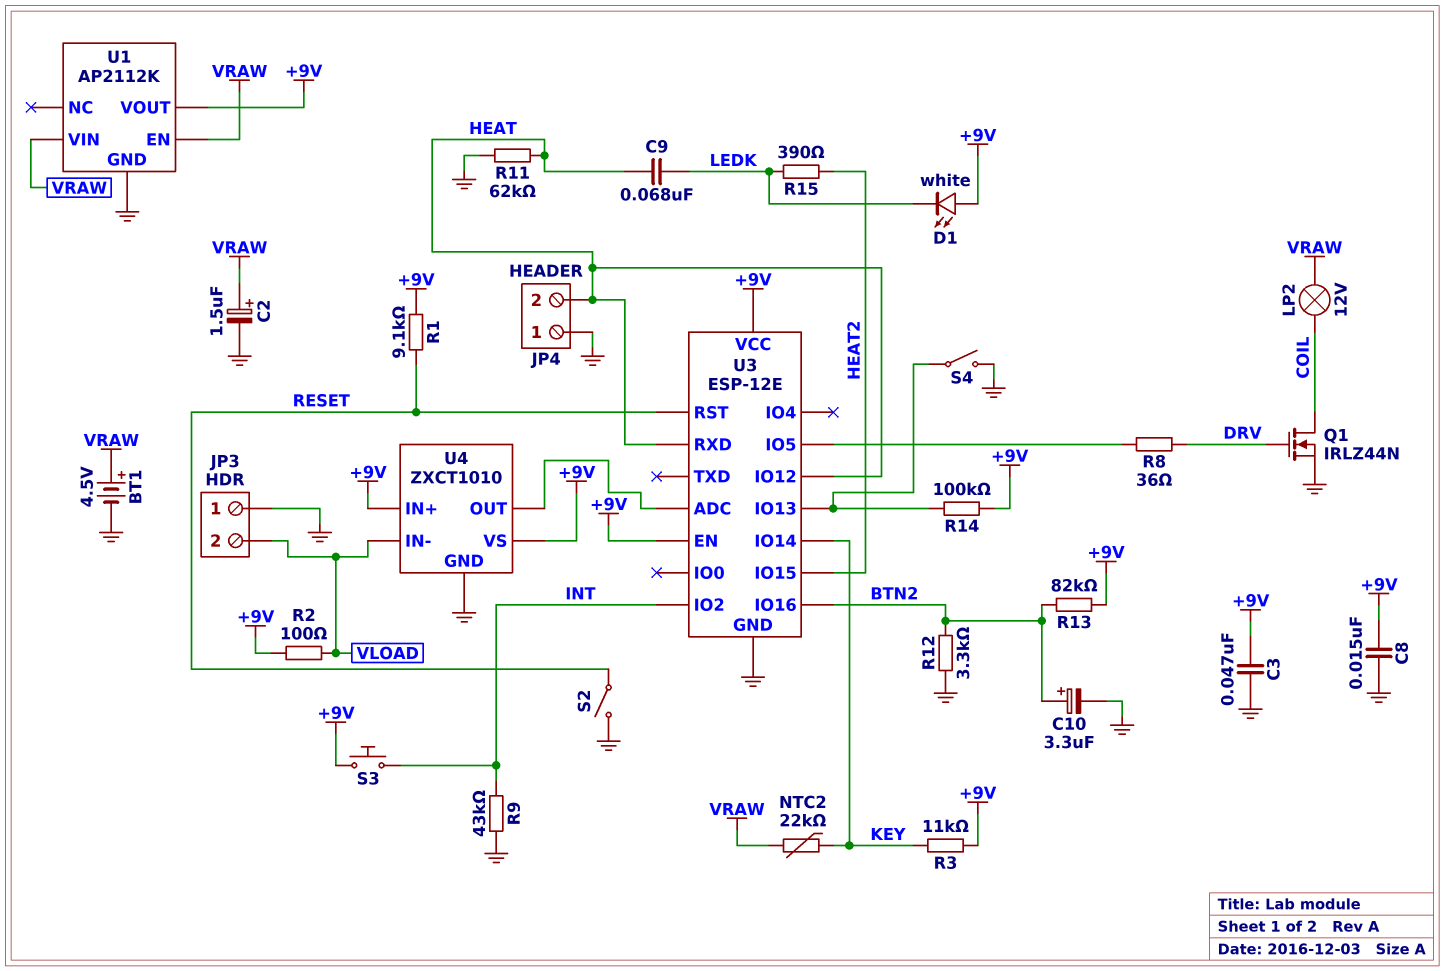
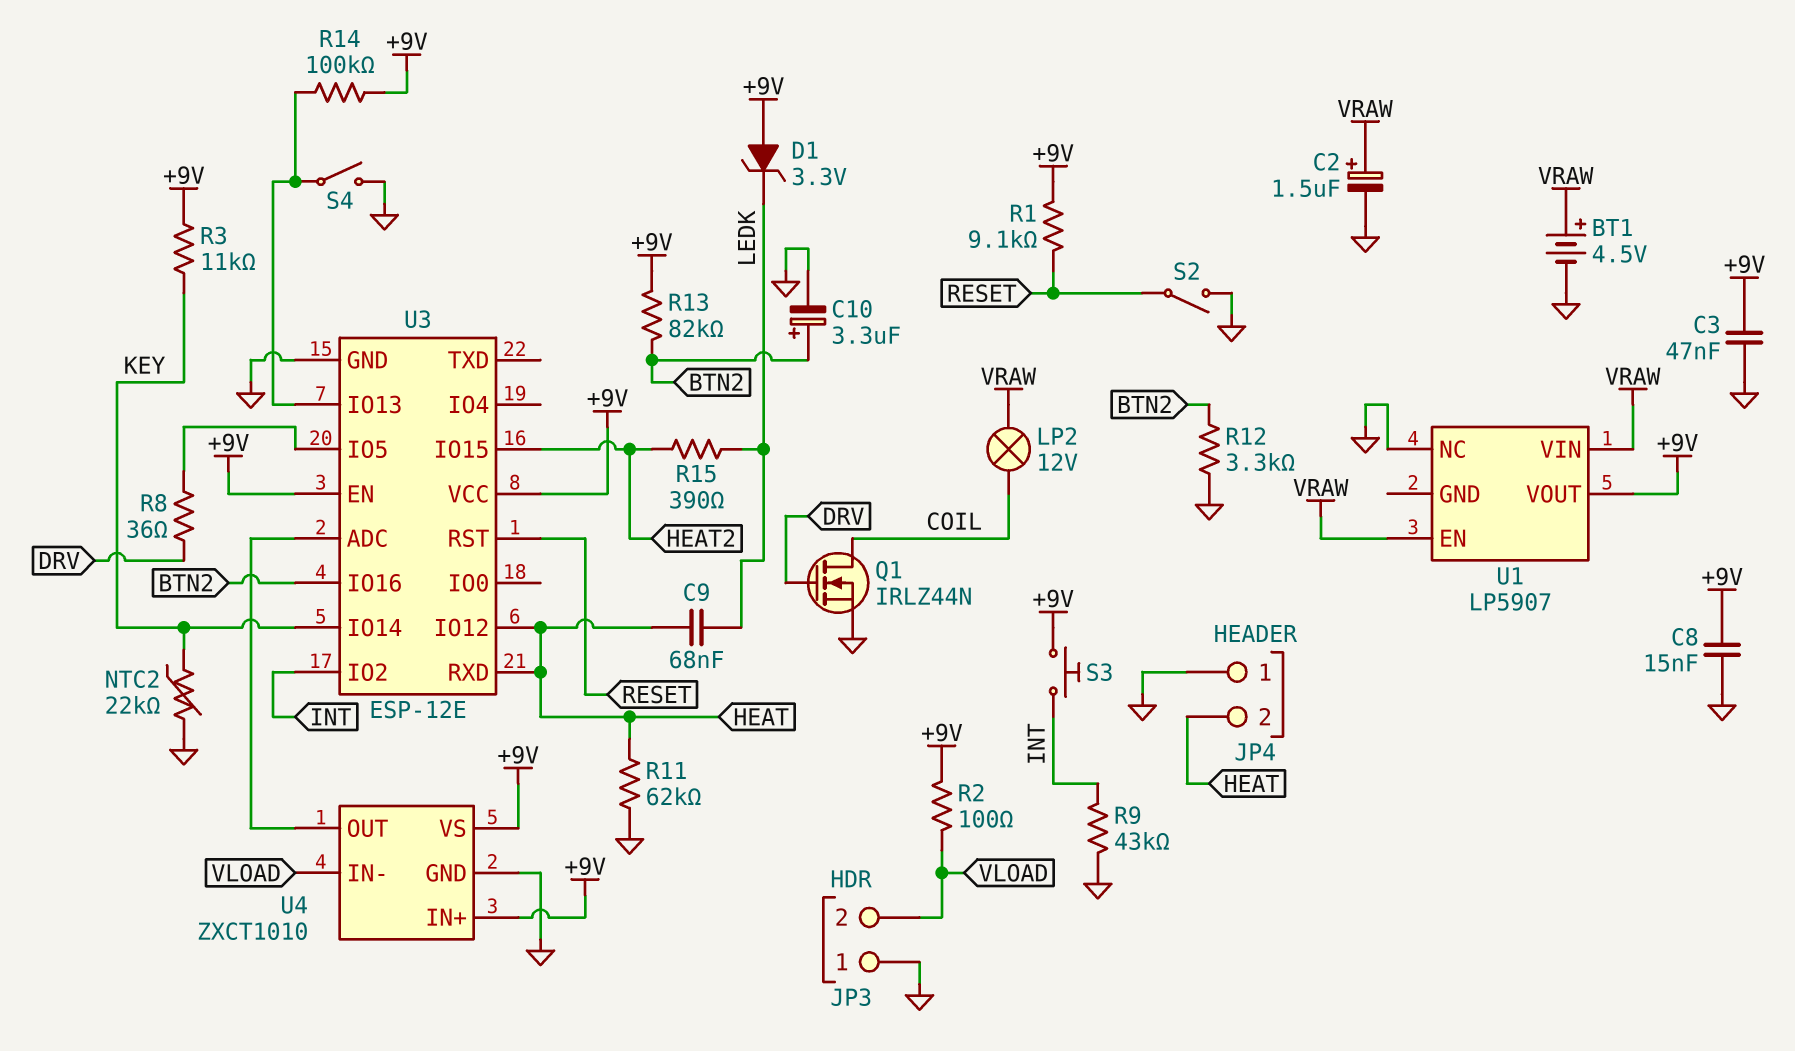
D1: LED white (A +9V, K LEDK) -> zener 3.3V (A +9V, K LEDK)
NTC2: 22k (KEY, VRAW) -> 22k (GND, KEY)
U1: AP2112K -> LP5907
U1 pin GND: GND -> none
U1 pin NC: none -> GND

